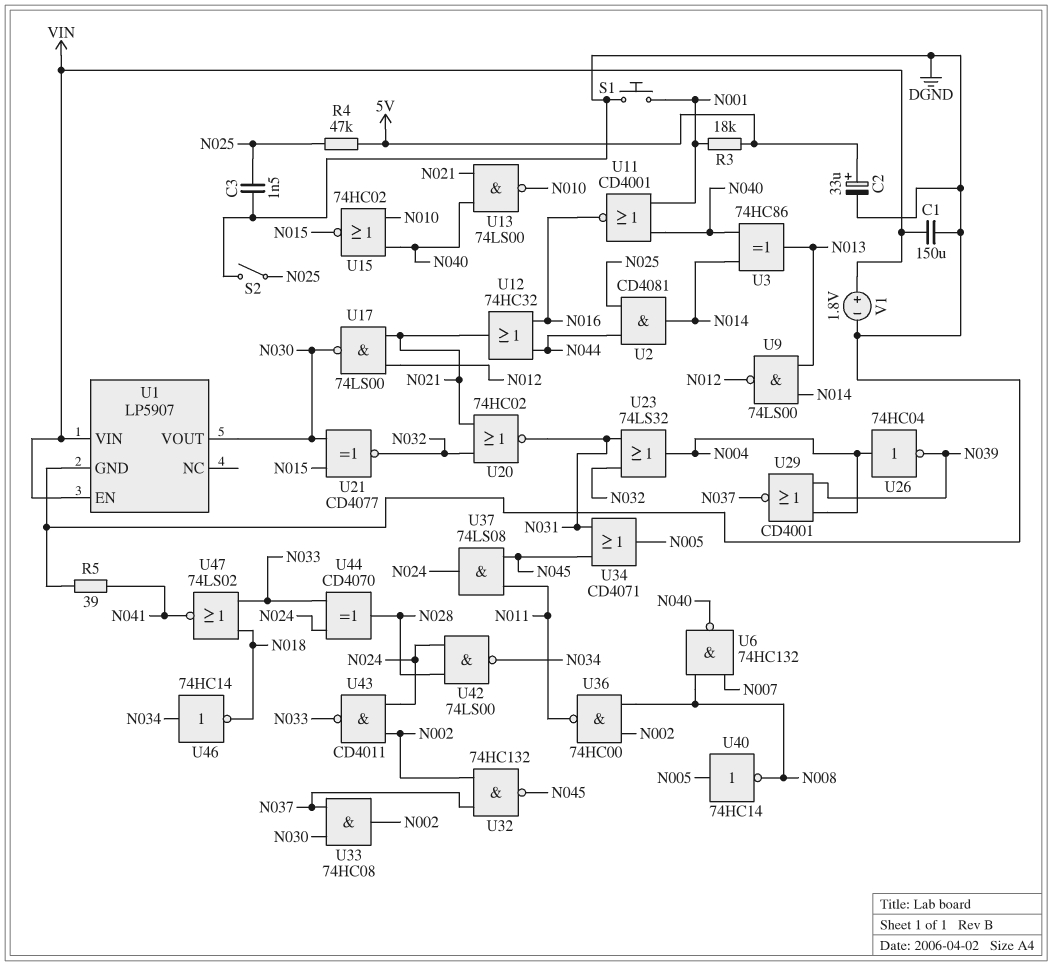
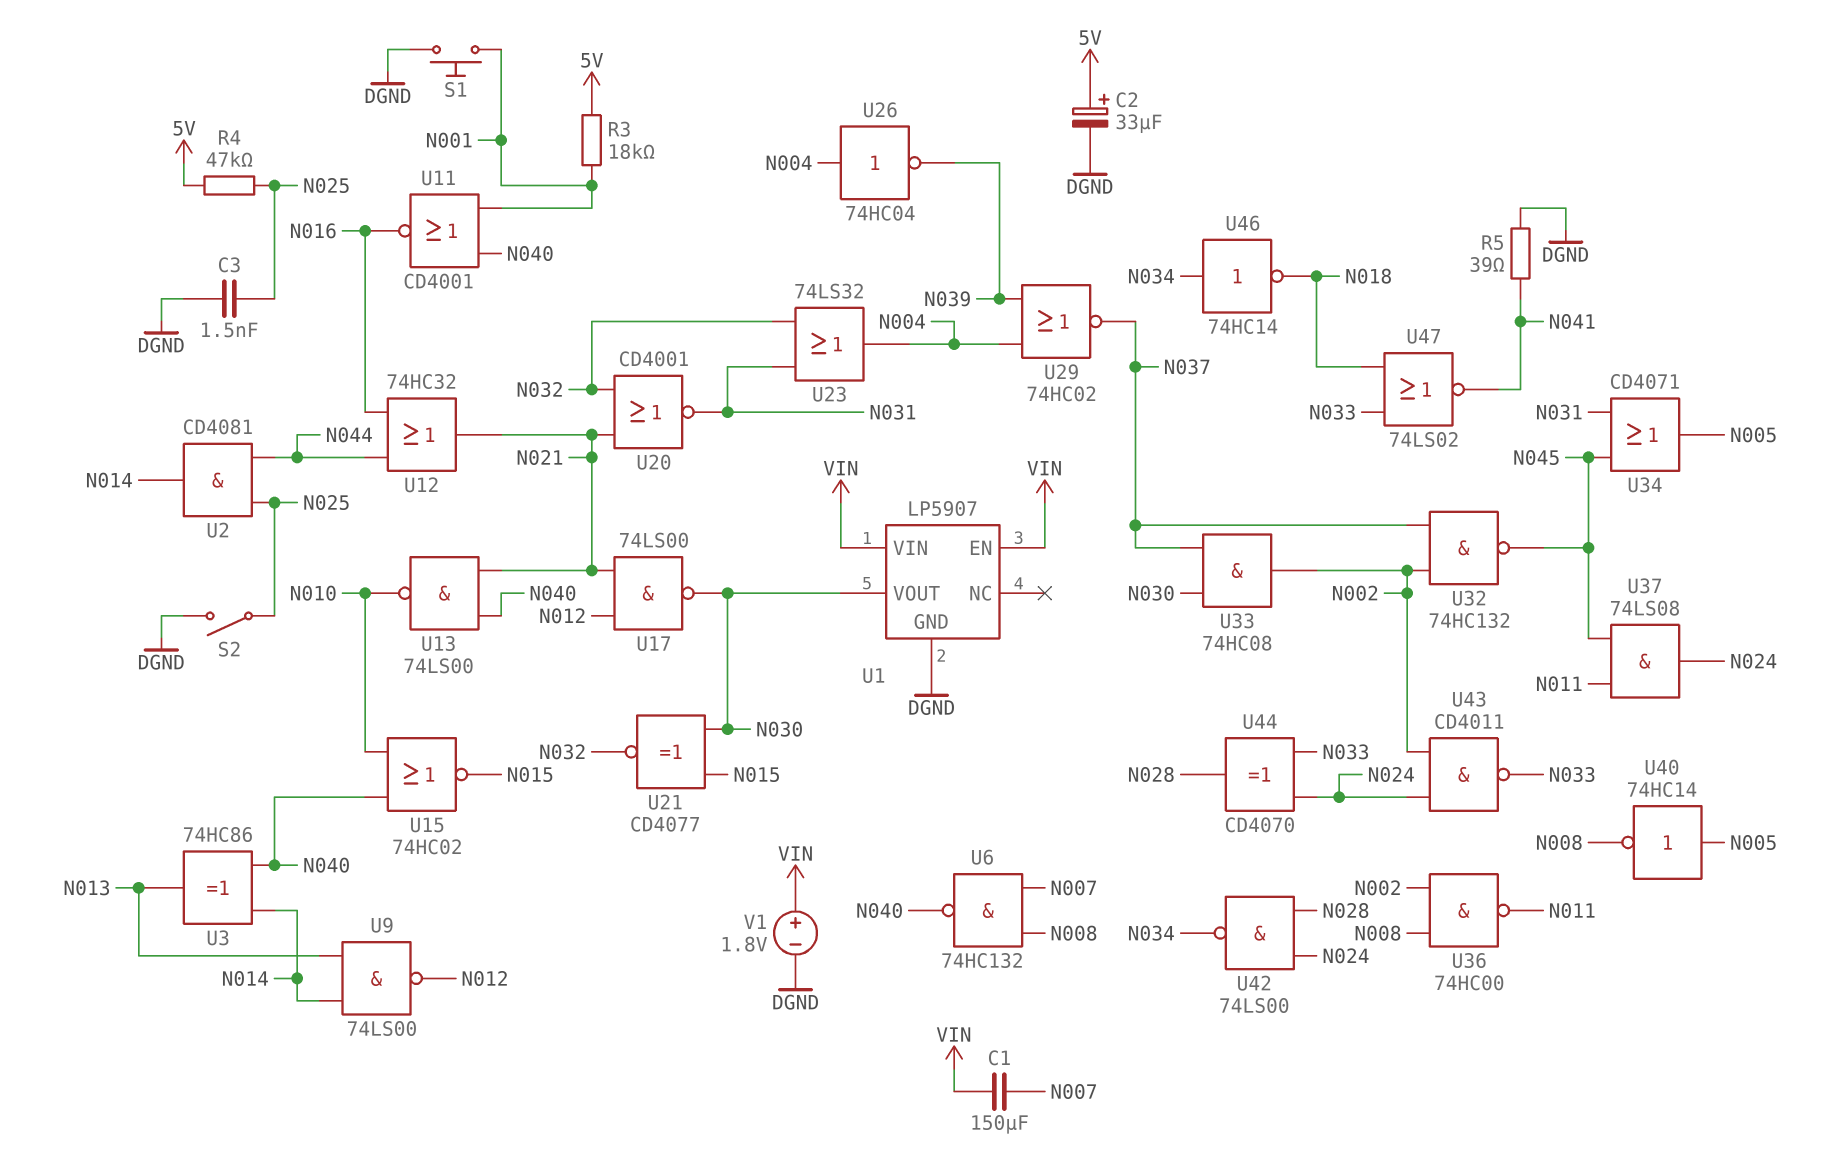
C1: 150uF (DGND, VIN) -> 150uF (N007, VIN)
U20: NOR 74HC02 (in N021, in N032, out N031) -> NOR CD4001 (in N021, in N032, out N031)
U29: NOR CD4001 (in N004, in N039, out N037) -> NOR 74HC02 (in N004, in N039, out N037)

